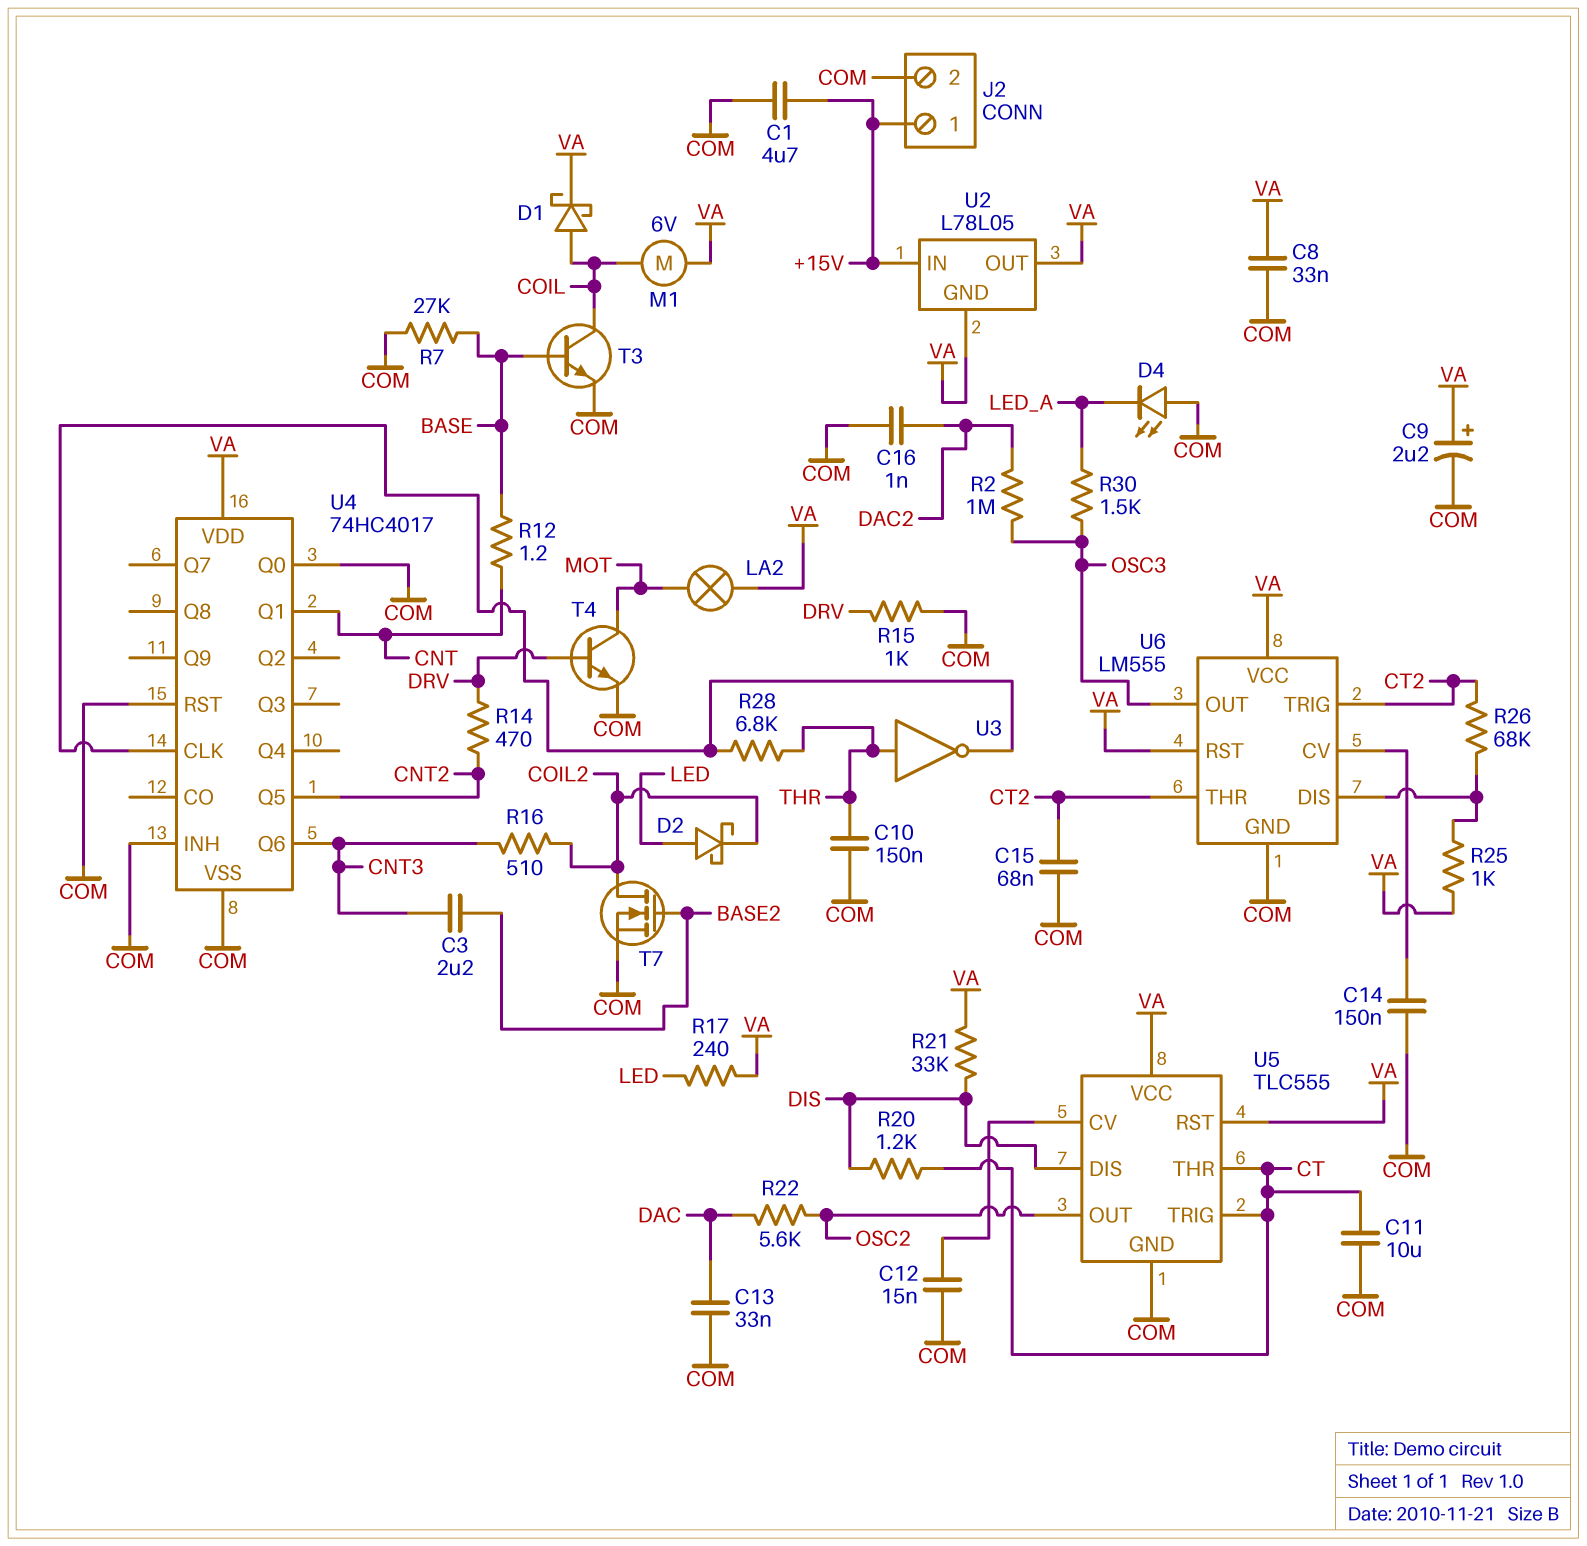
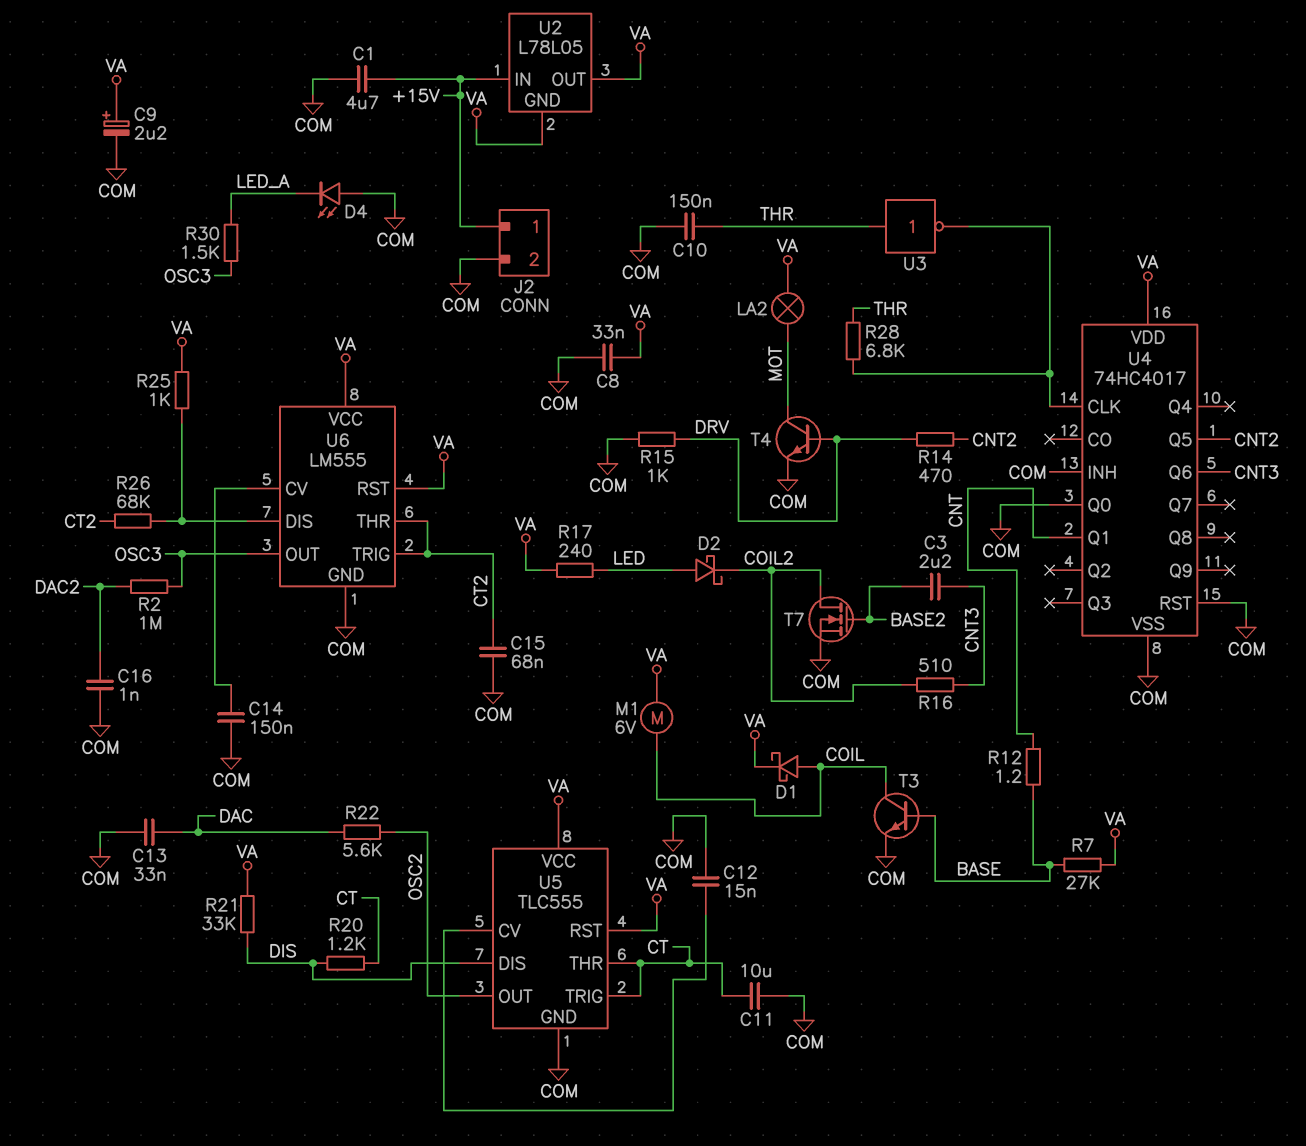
R7: 27k (BASE, COM) -> 27k (BASE, VA)

